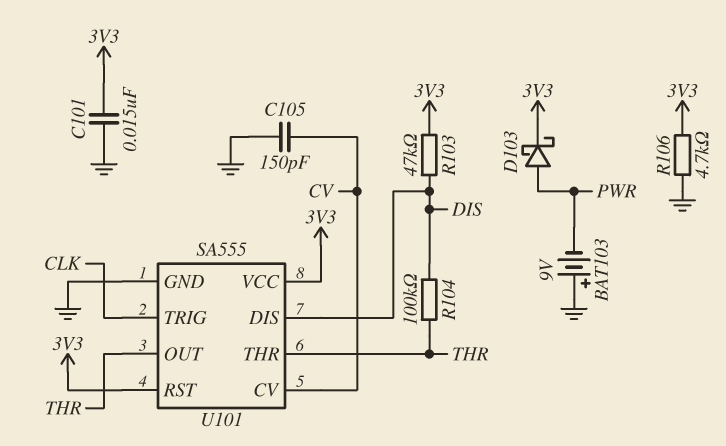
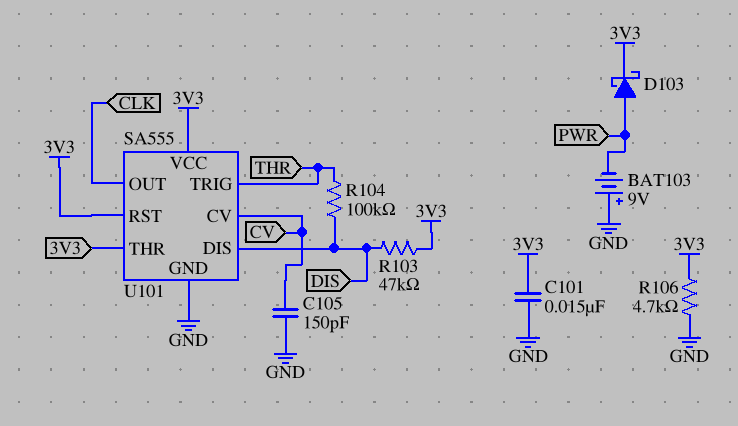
U101 pin OUT: THR -> CLK
U101 pin THR: THR -> 3V3
U101 pin TRIG: CLK -> THR

